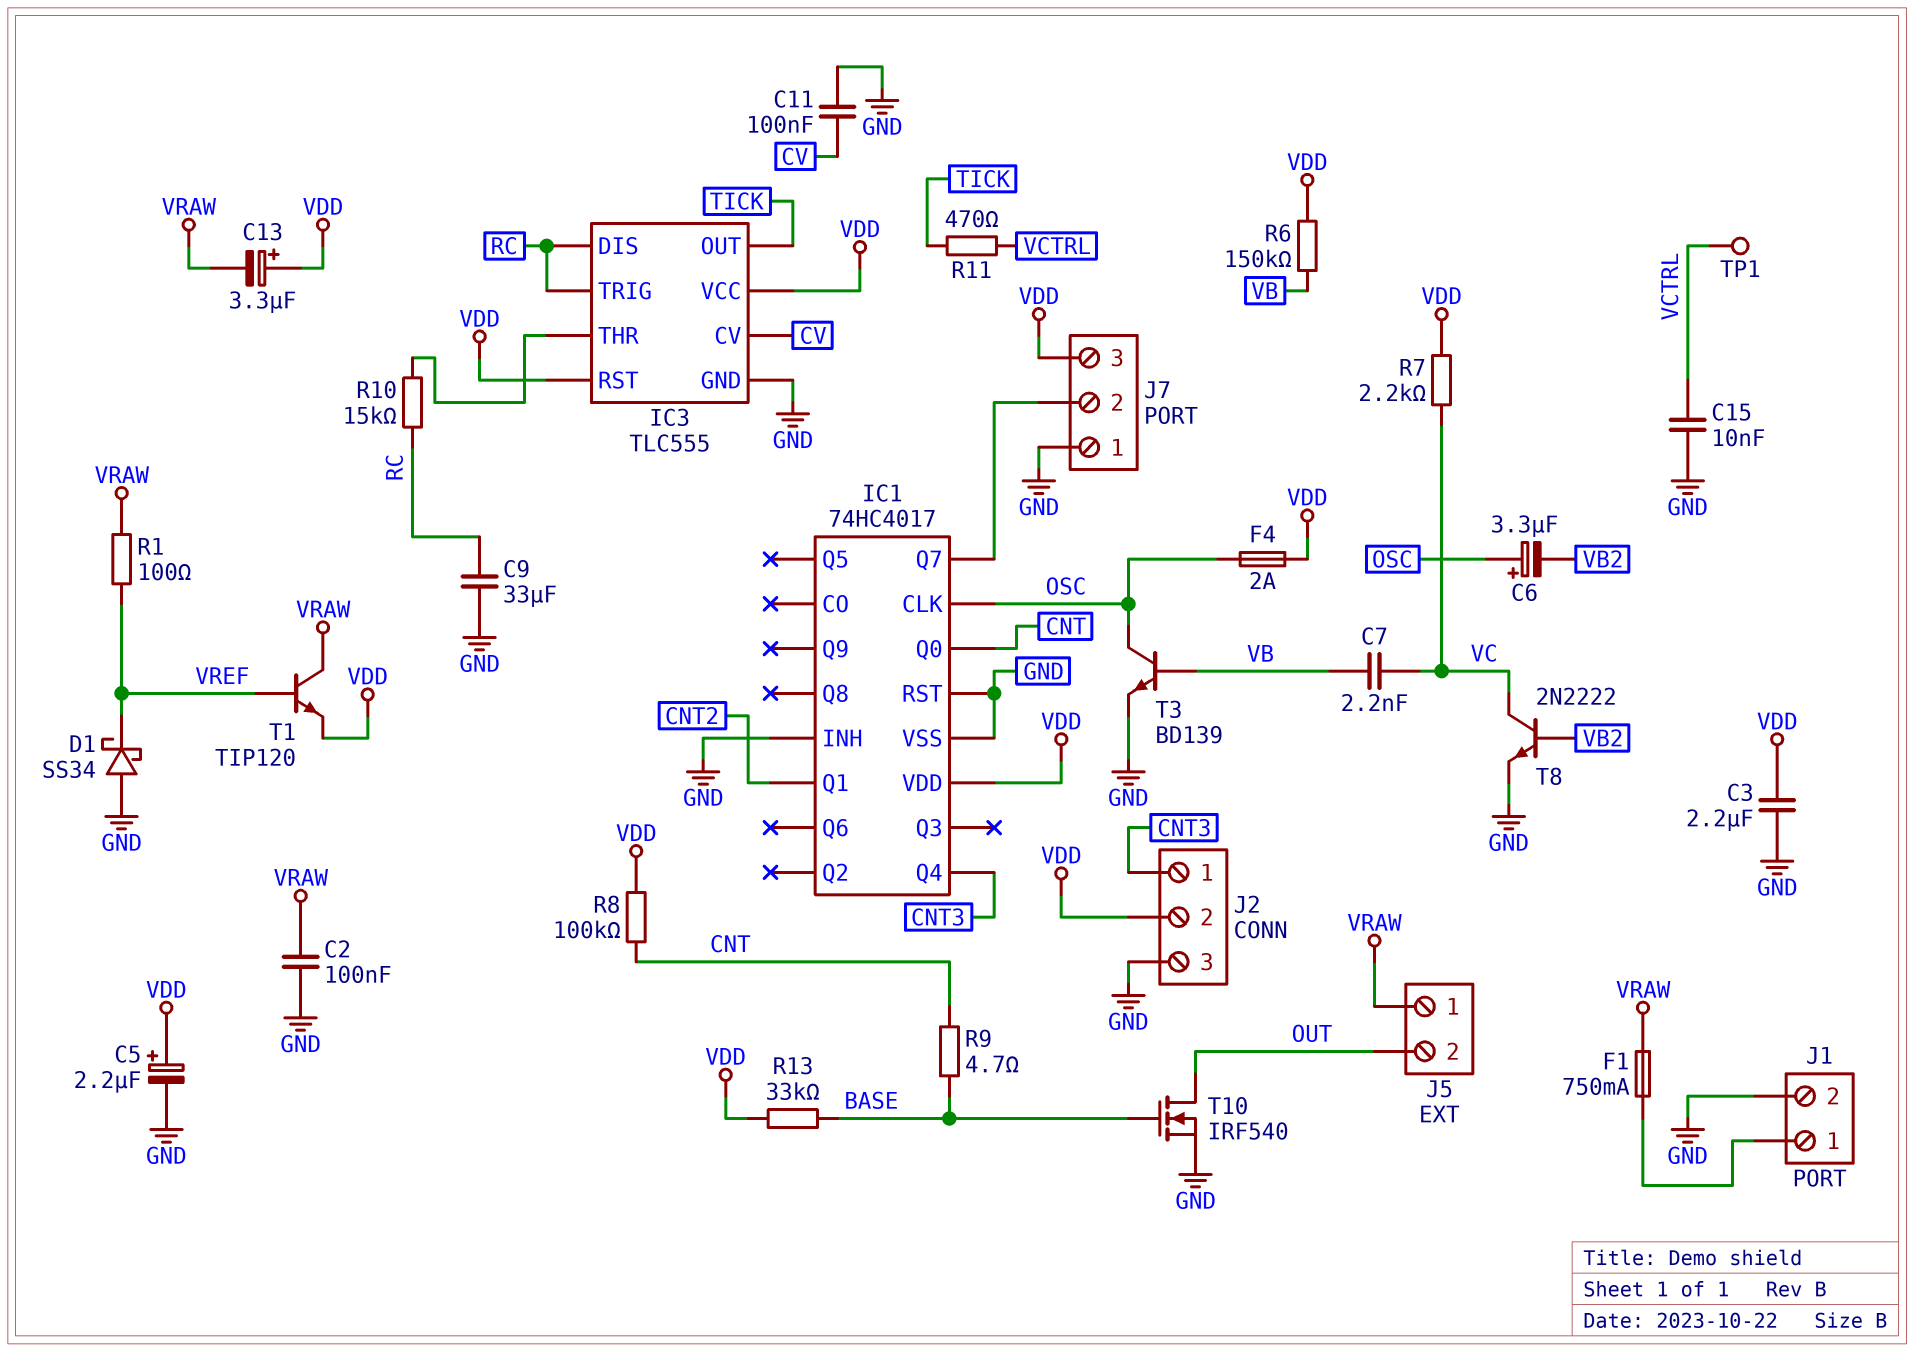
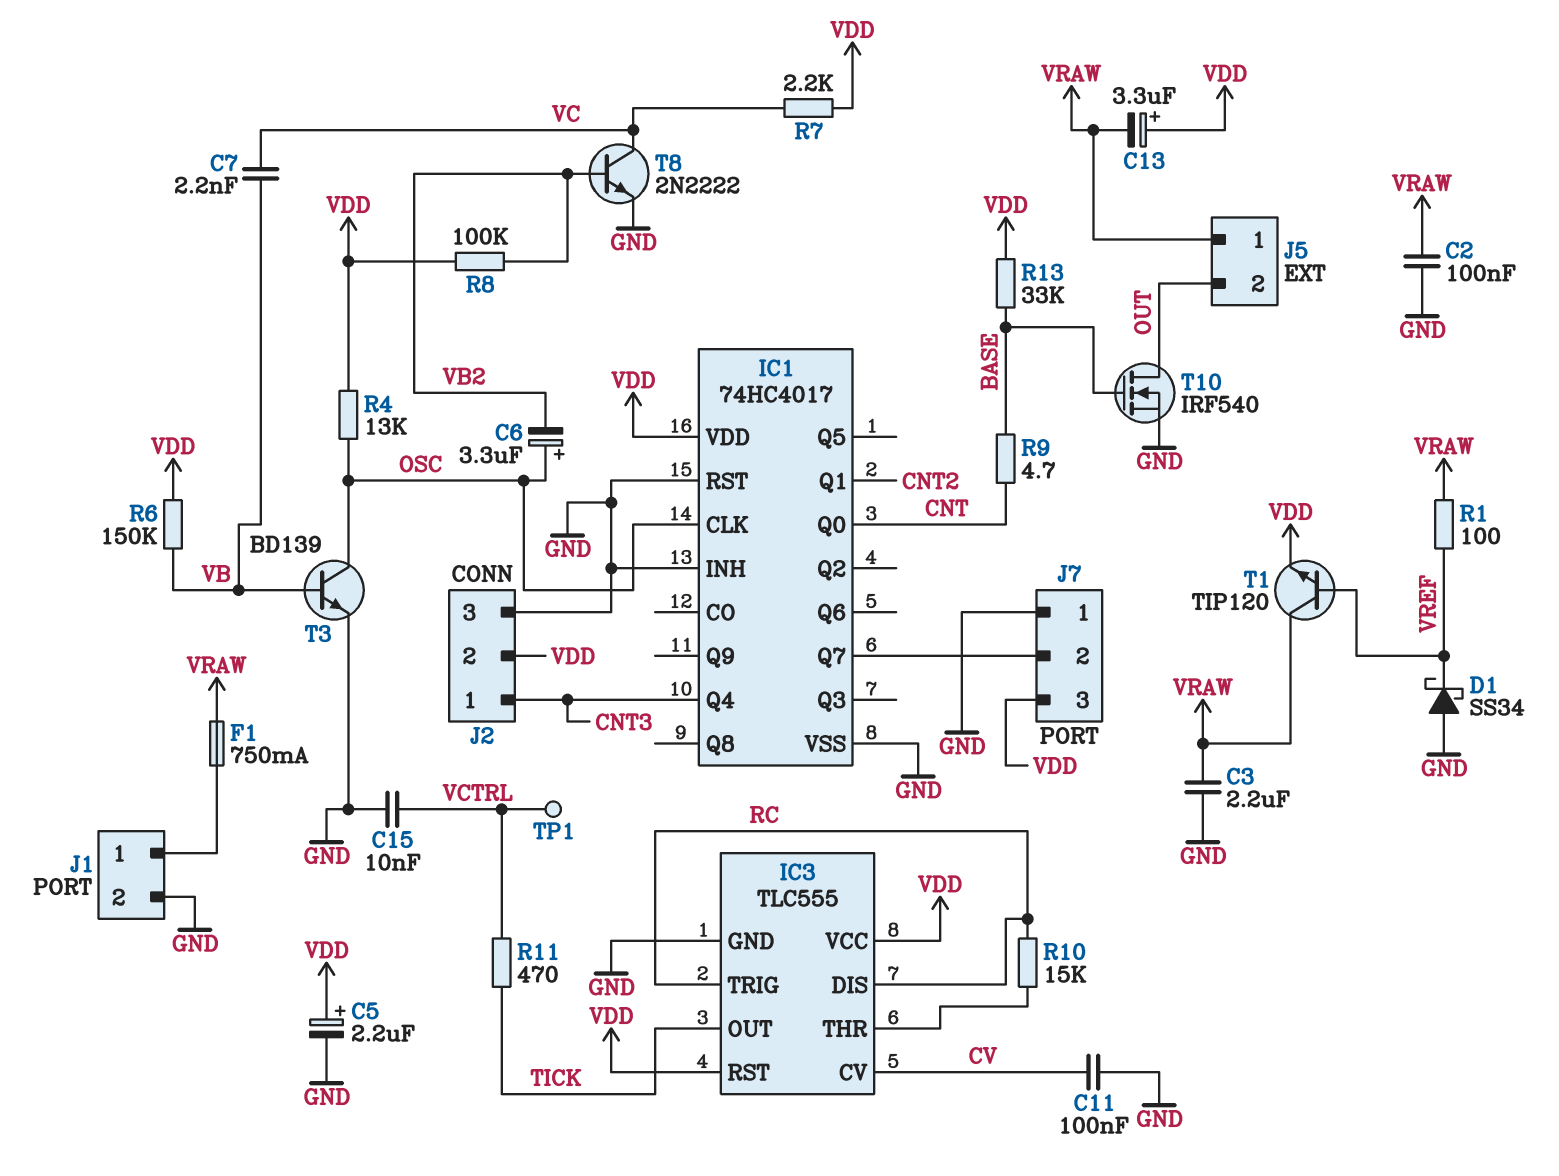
C3: 2.2uF (GND, VDD) -> 2.2uF (GND, VRAW)
C9: 33uF (GND, RC) -> none
F4: 2A (OSC, VDD) -> none
R4: none -> 13k (OSC, VDD)
R8: 100k (CNT, VDD) -> 100k (VB2, VDD)

